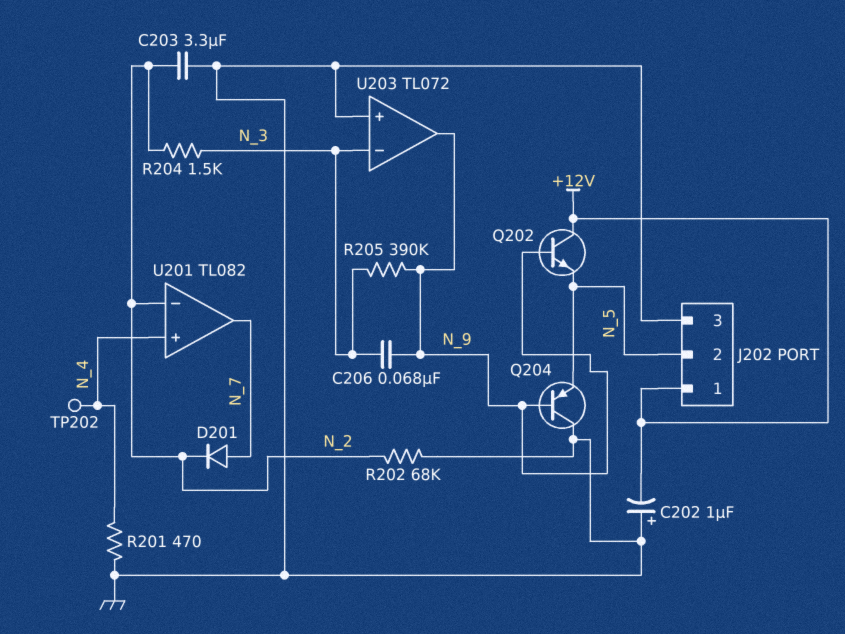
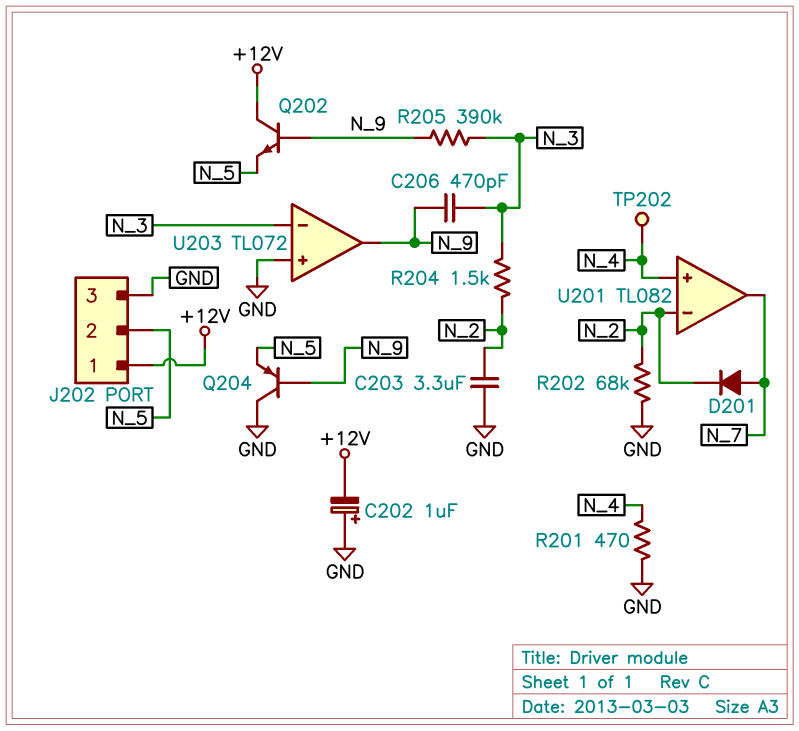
C206: 68nF (N_3, N_9) -> 470pF (N_3, N_9)

